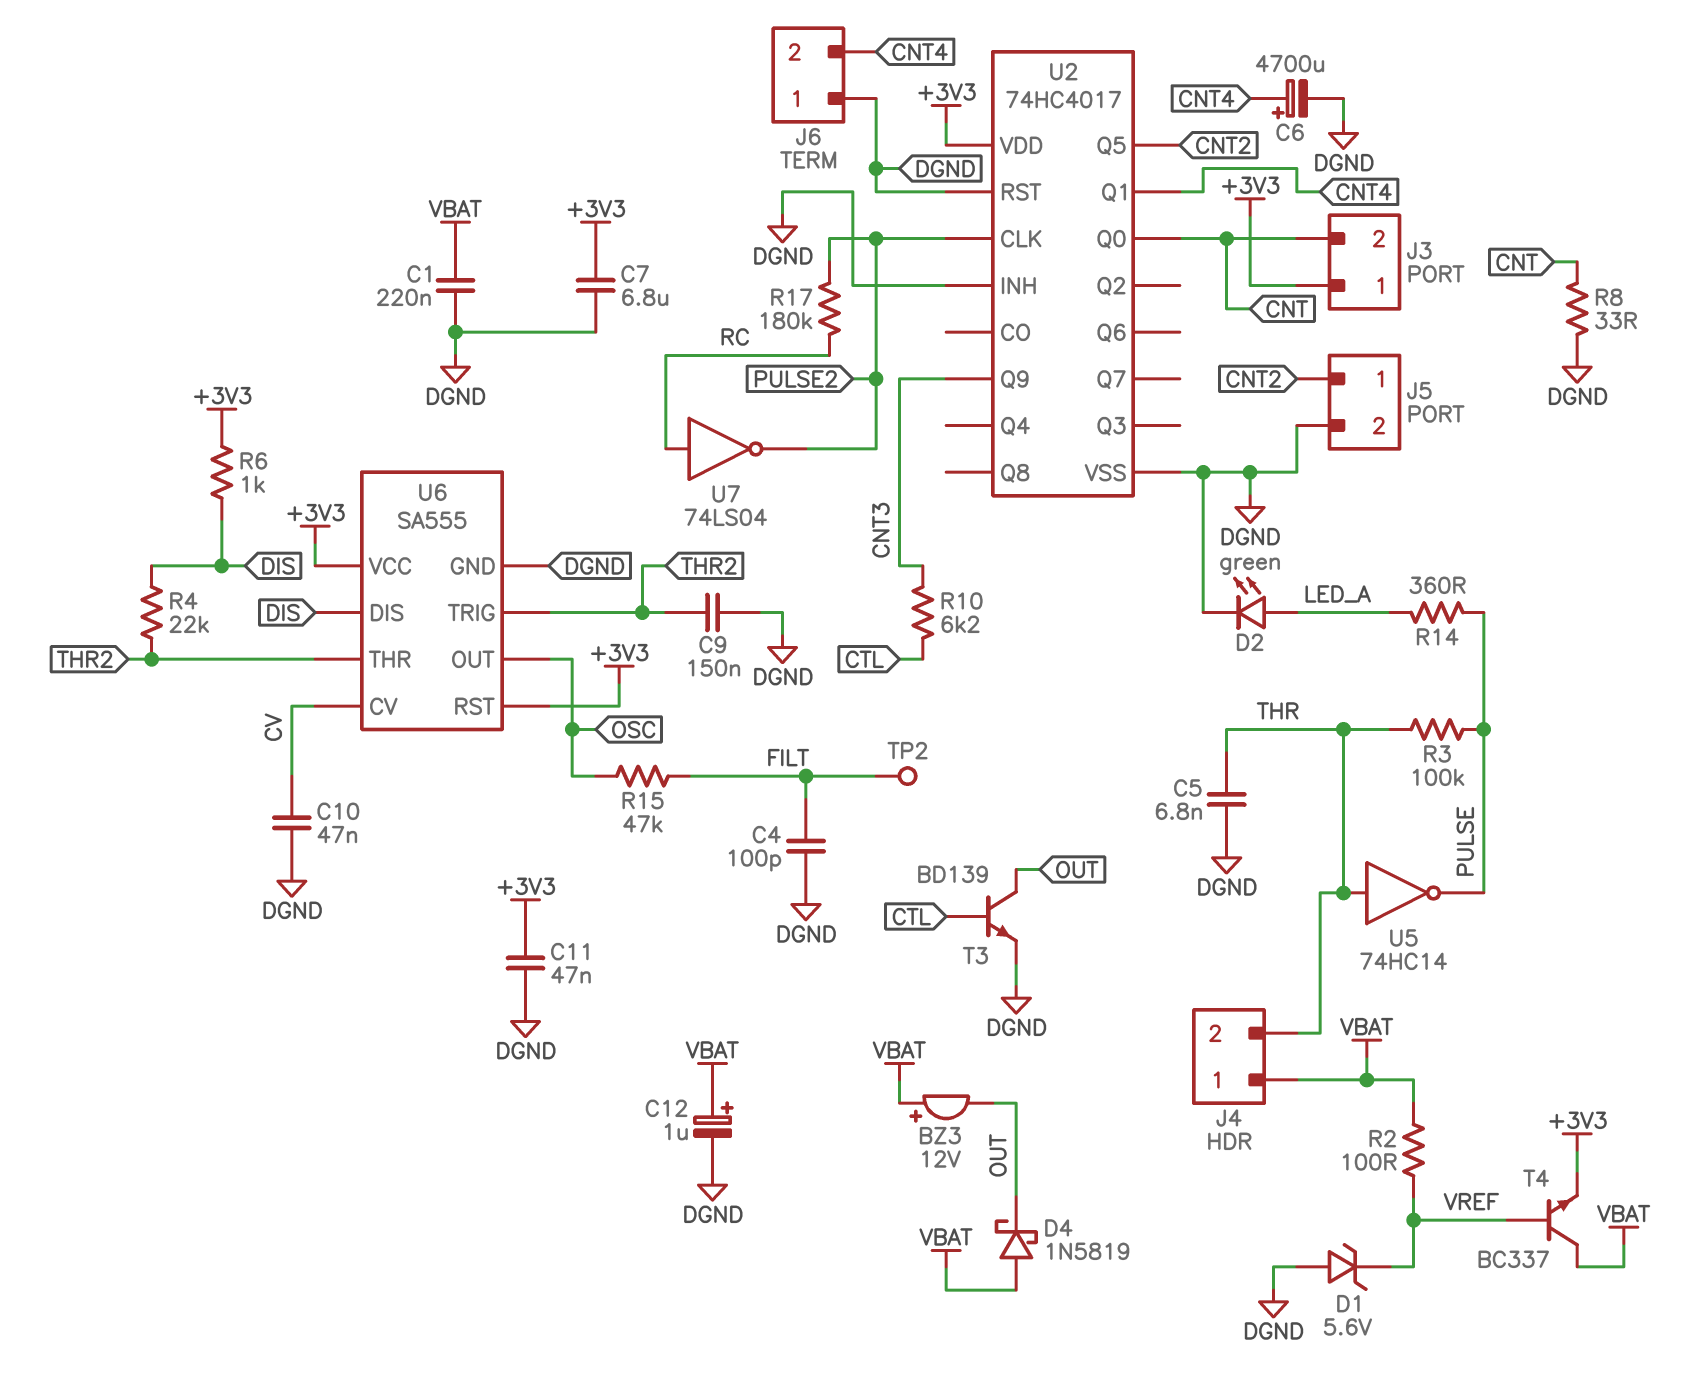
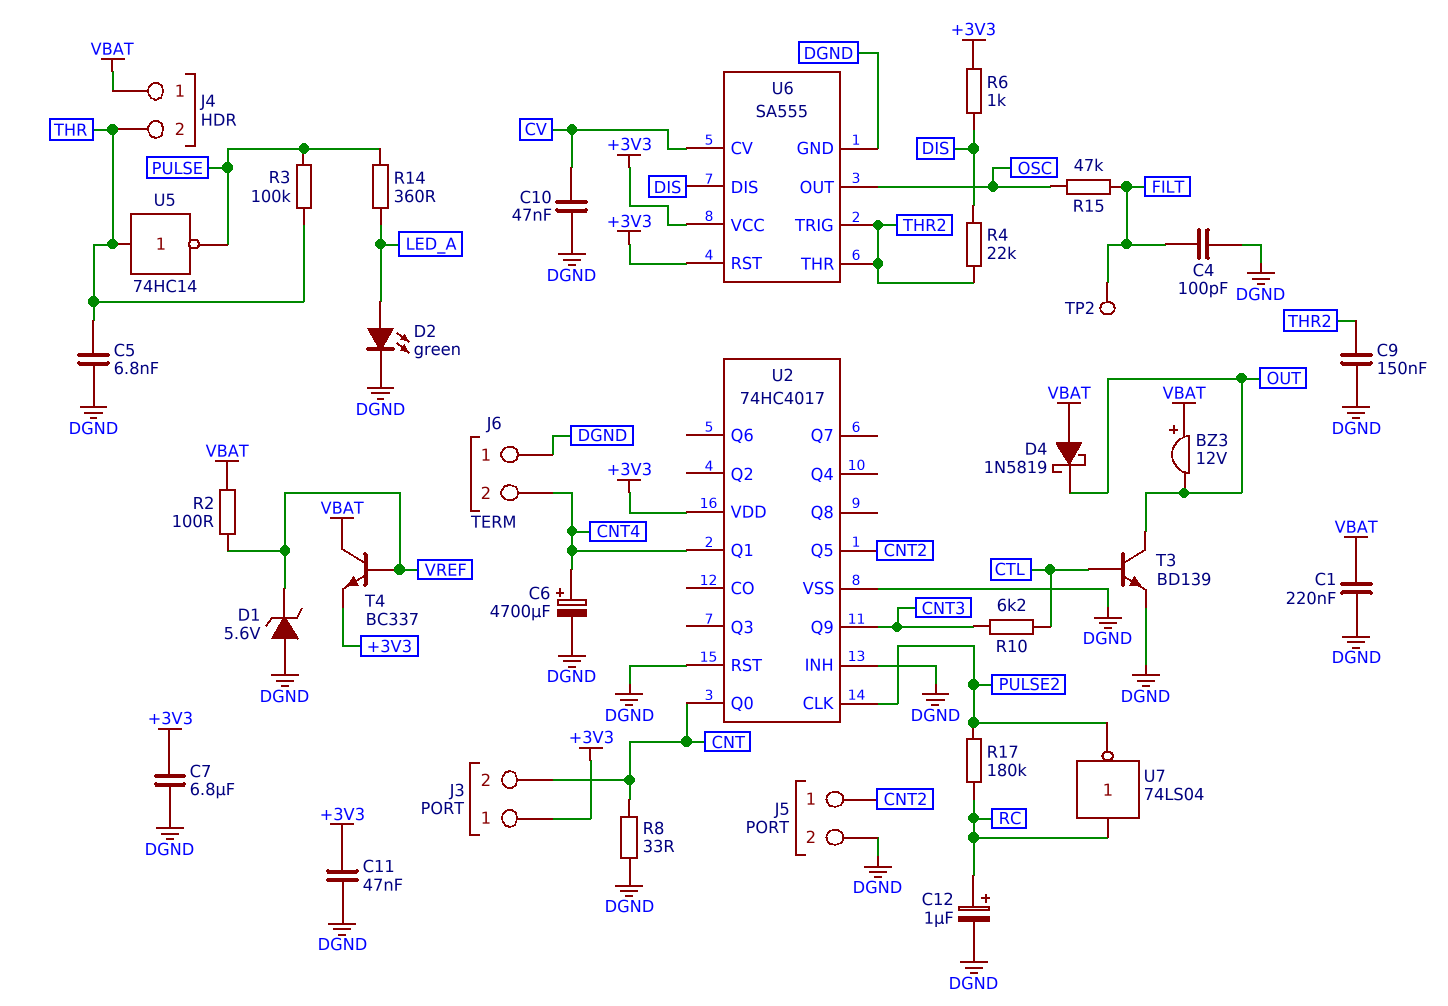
C12: 1uF (plus VBAT, minus DGND) -> 1uF (plus RC, minus DGND)

